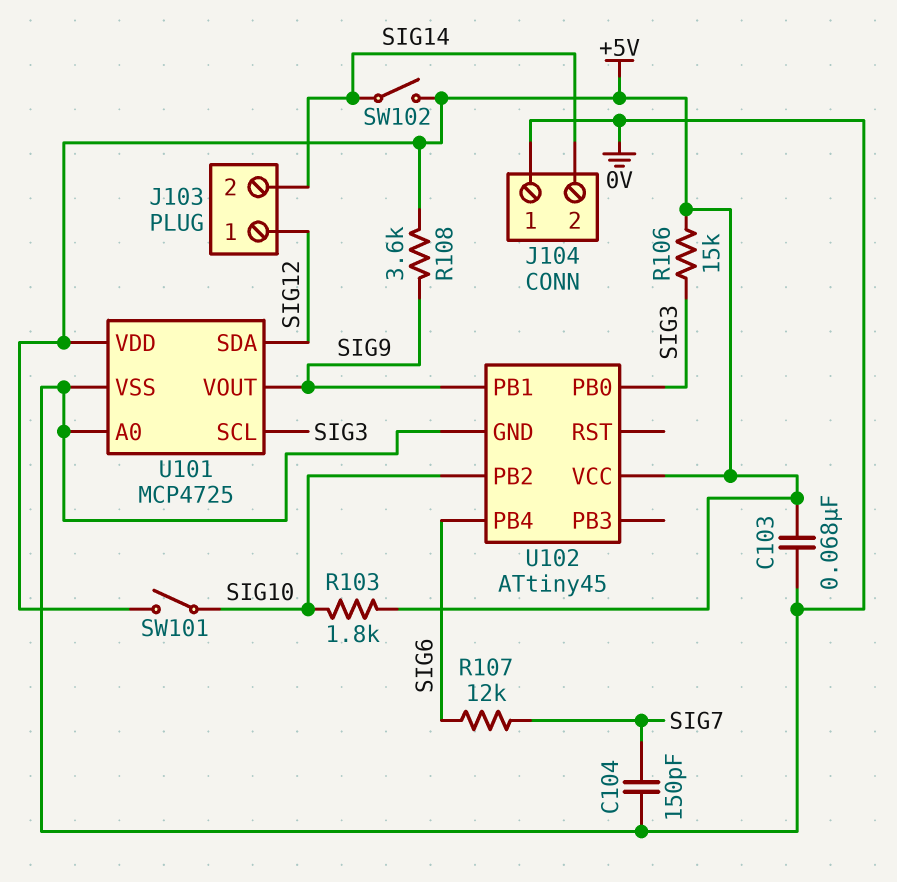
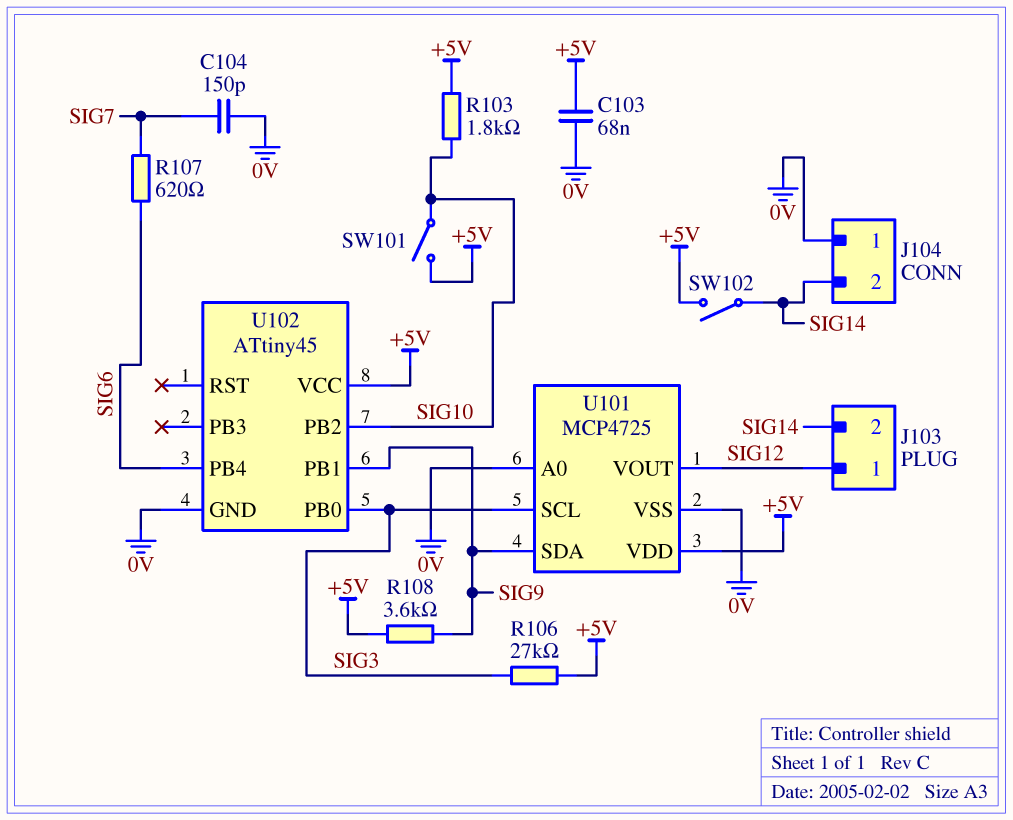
R106: 15k (+5V, SIG3) -> 27k (+5V, SIG3)
R107: 12k (SIG6, SIG7) -> 620 (SIG6, SIG7)
U101 pin SDA: SIG12 -> SIG9
U101 pin VOUT: SIG9 -> SIG12

